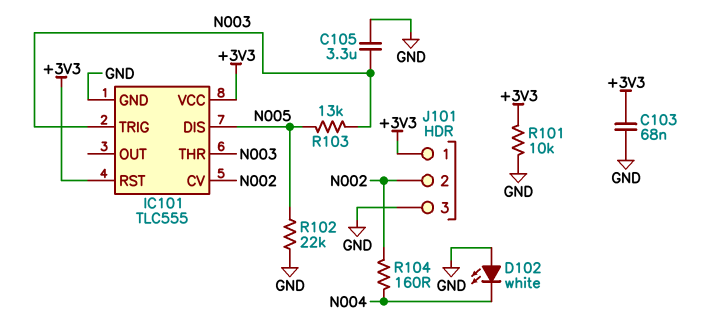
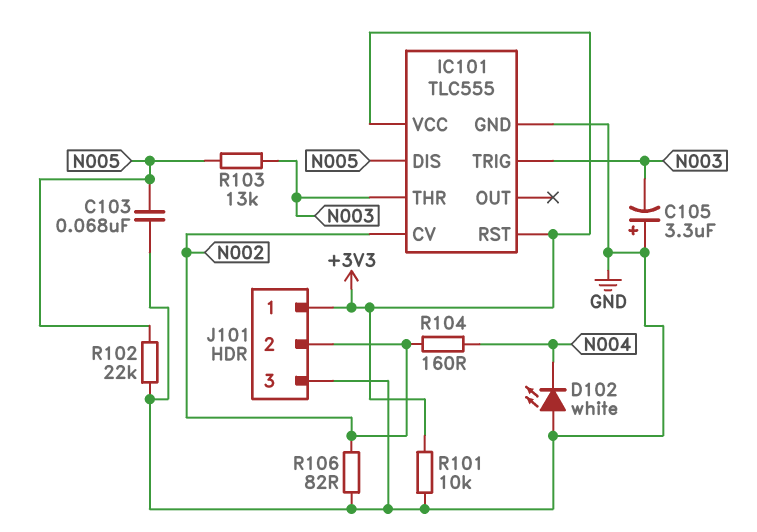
C103: 68nF (+3V3, GND) -> 68nF (GND, N005)
C105: 3.3uF (GND, N003) -> 3.3uF (plus GND, minus N003)
R106: none -> 82 (GND, N002)

